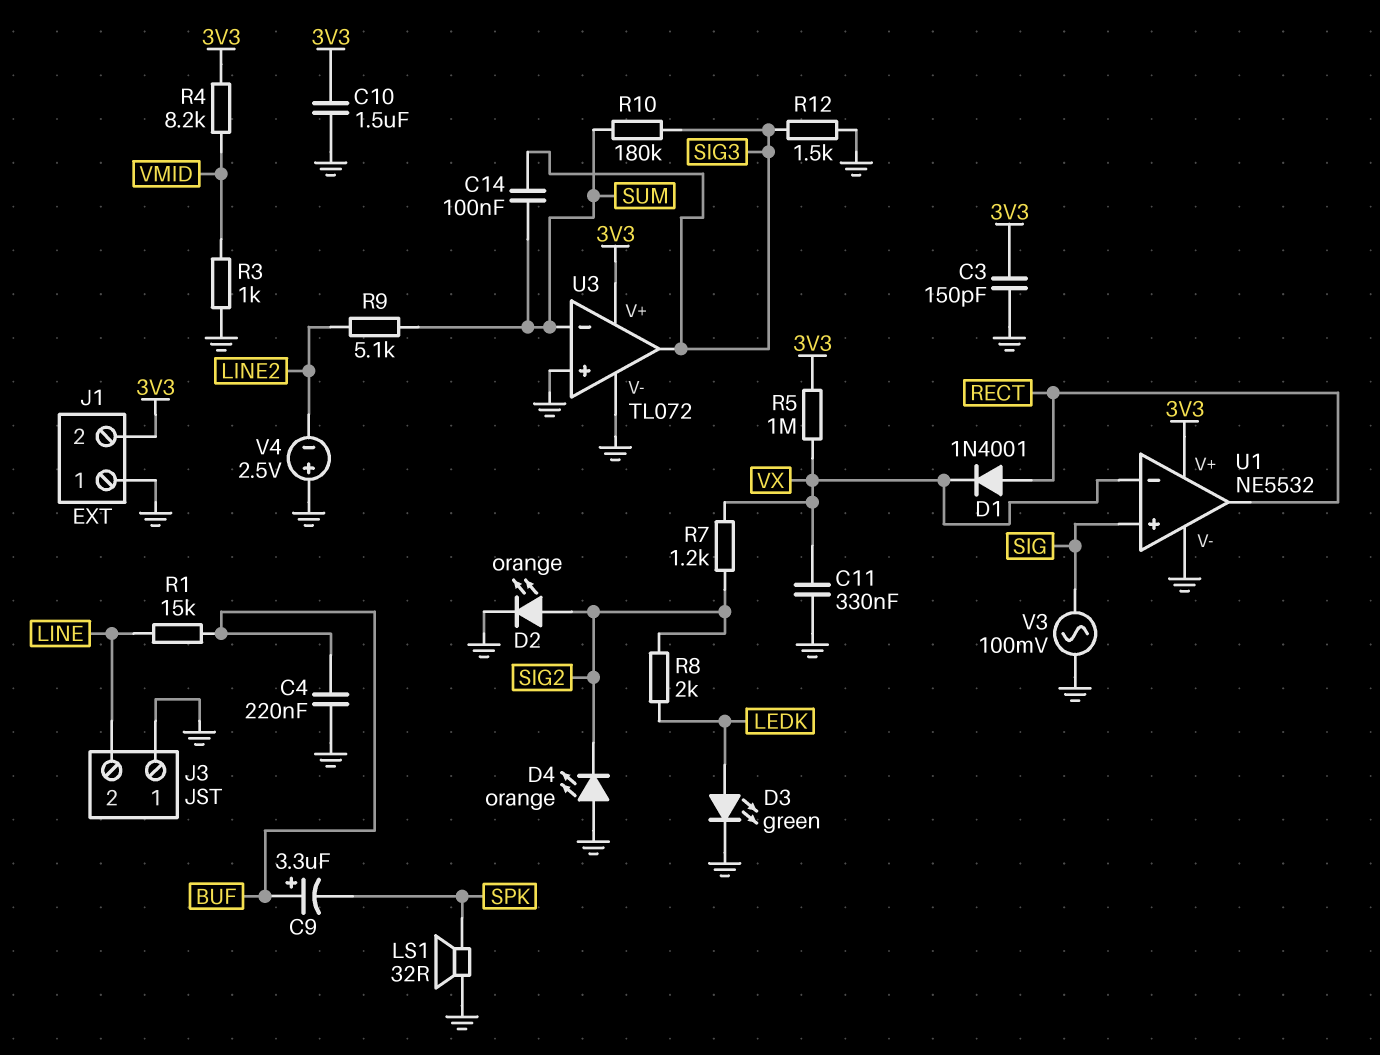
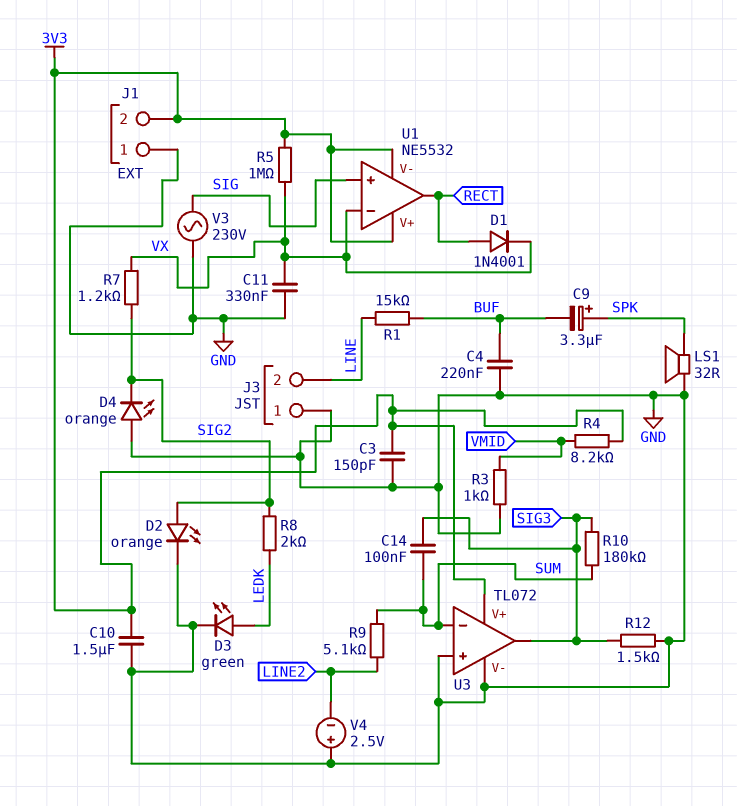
C9: 3.3uF (plus BUF, minus SPK) -> 3.3uF (plus SPK, minus BUF)
U1 pin V-: GND -> 3V3
V3: AC 100mV (GND, SIG) -> AC 230V (GND, SIG)

